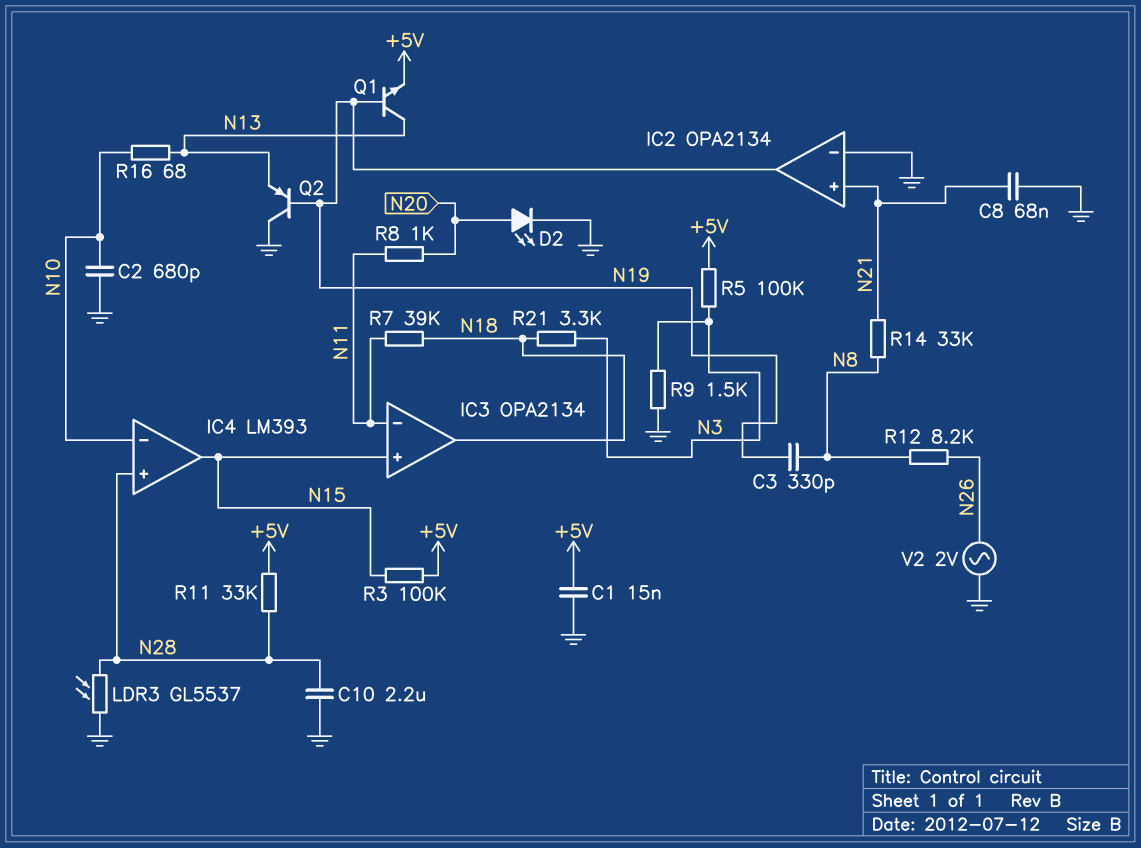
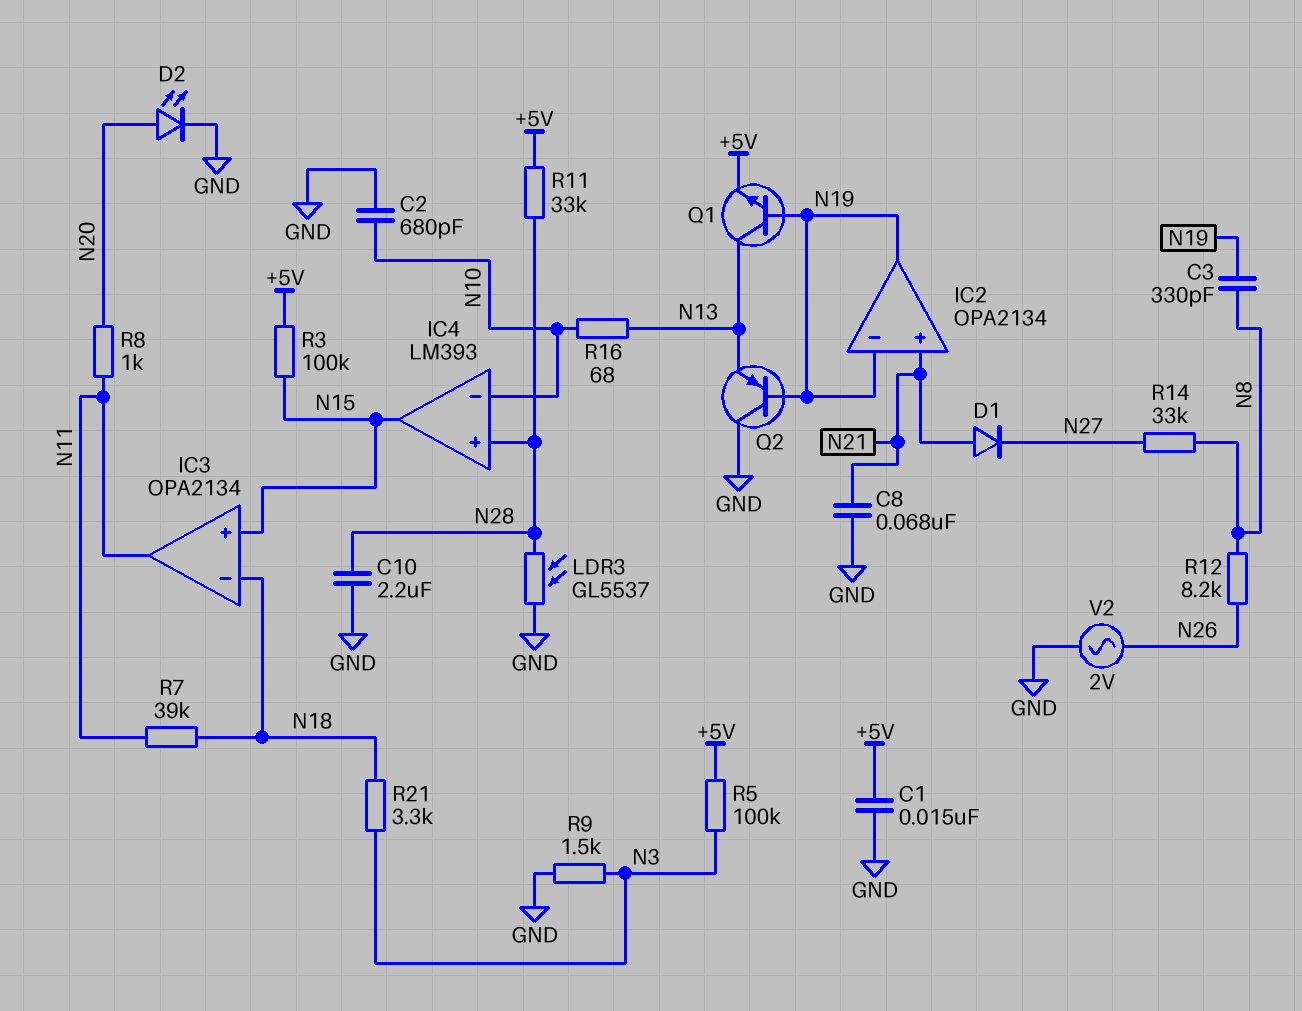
D1: none -> diode (A N21, K N27)
IC2 pin in-: GND -> N19
IC3 pin in-: N11 -> N18
IC3 pin out: N18 -> N11
R14: 33k (N8, N21) -> 33k (N8, N27)

